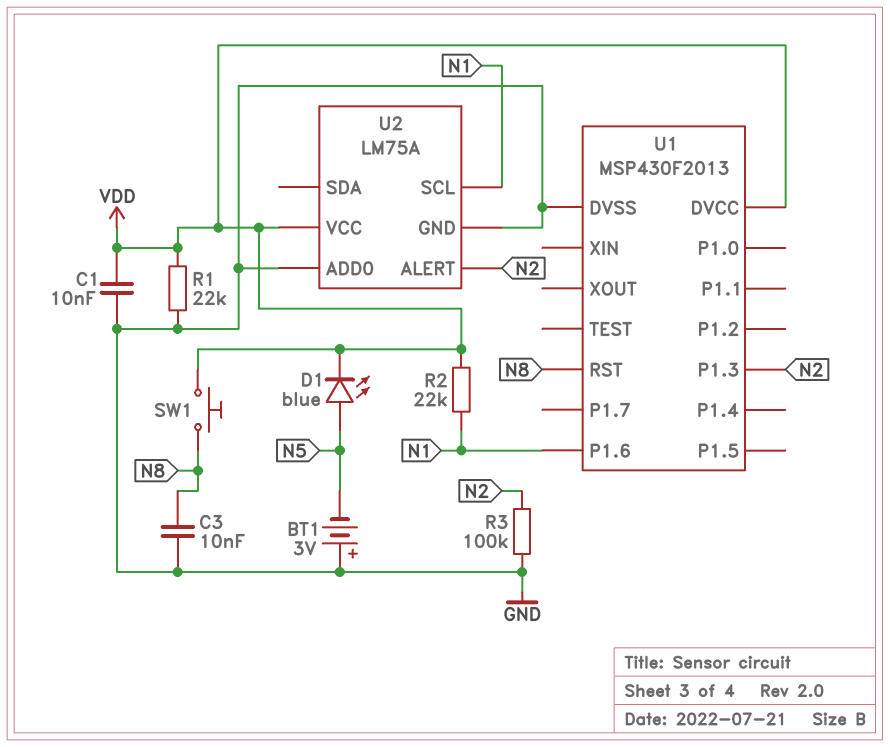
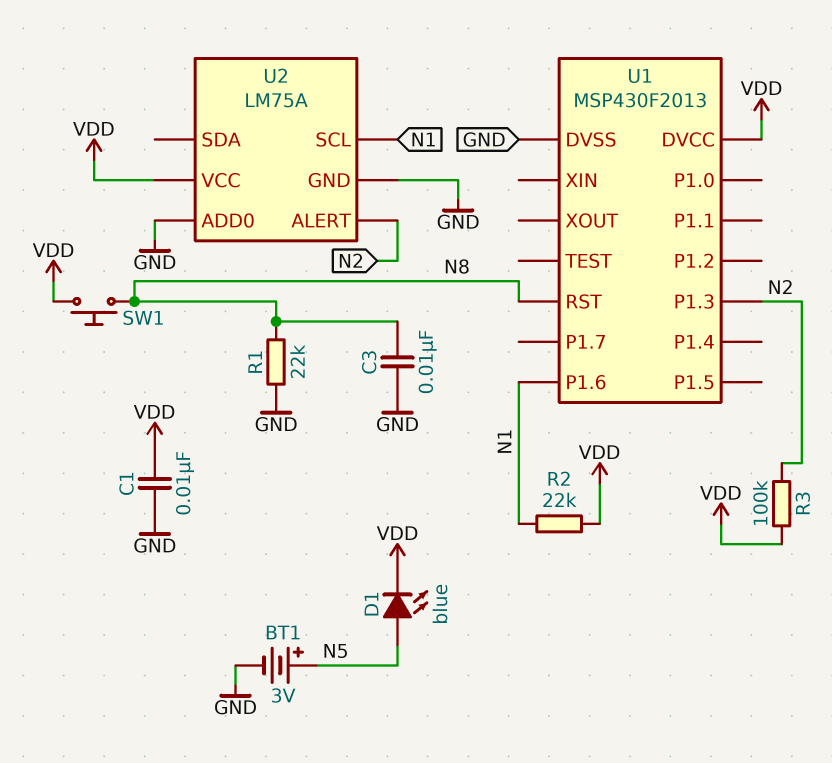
BT1: 3V (plus GND, minus N5) -> 3V (plus N5, minus GND)
R1: 22k (GND, VDD) -> 22k (GND, N8)
R3: 100k (GND, N2) -> 100k (N2, VDD)

